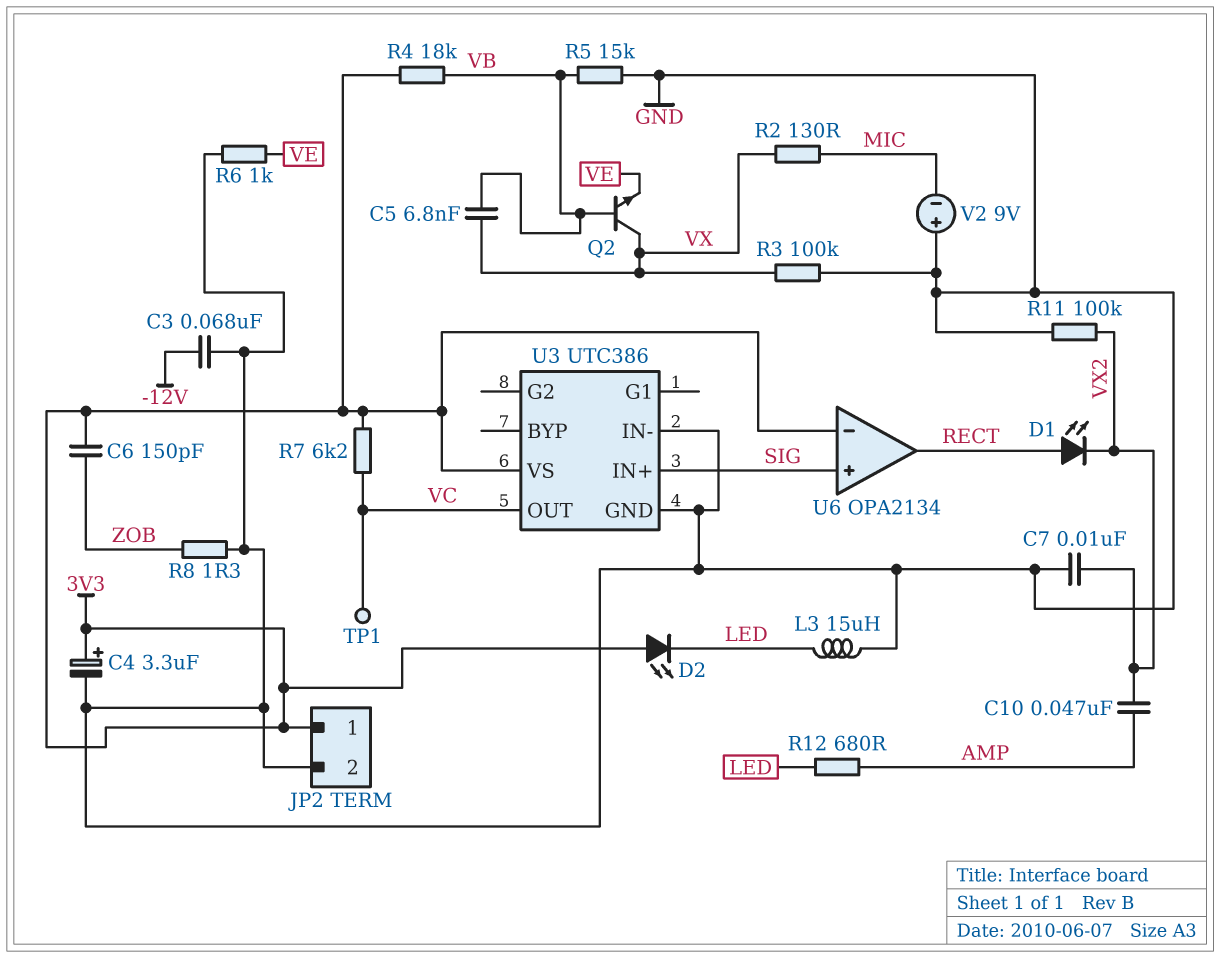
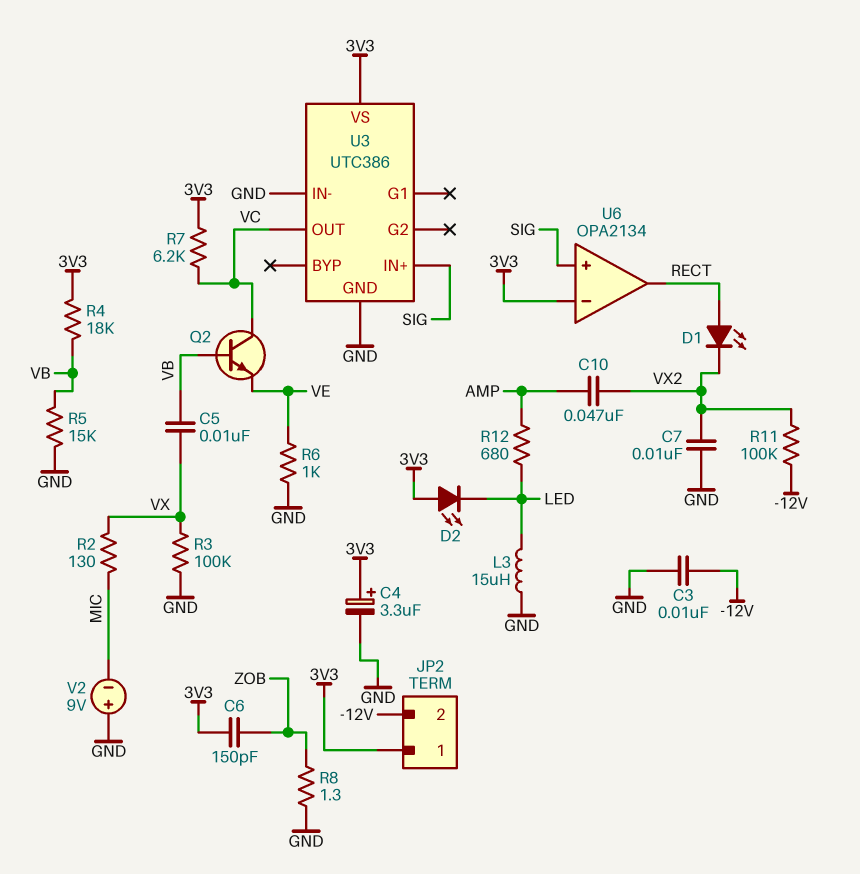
C3: 68nF (-12V, GND) -> 10nF (-12V, GND)
C5: 6.8nF (VB, VX) -> 10nF (VB, VX)
JP2 pin 2: GND -> -12V
Q2: NPN (B VB, C VX, E VE) -> NPN (B VB, C VC, E VE)
R11: 100k (GND, VX2) -> 100k (-12V, VX2)
TP1: test point (VC) -> none

